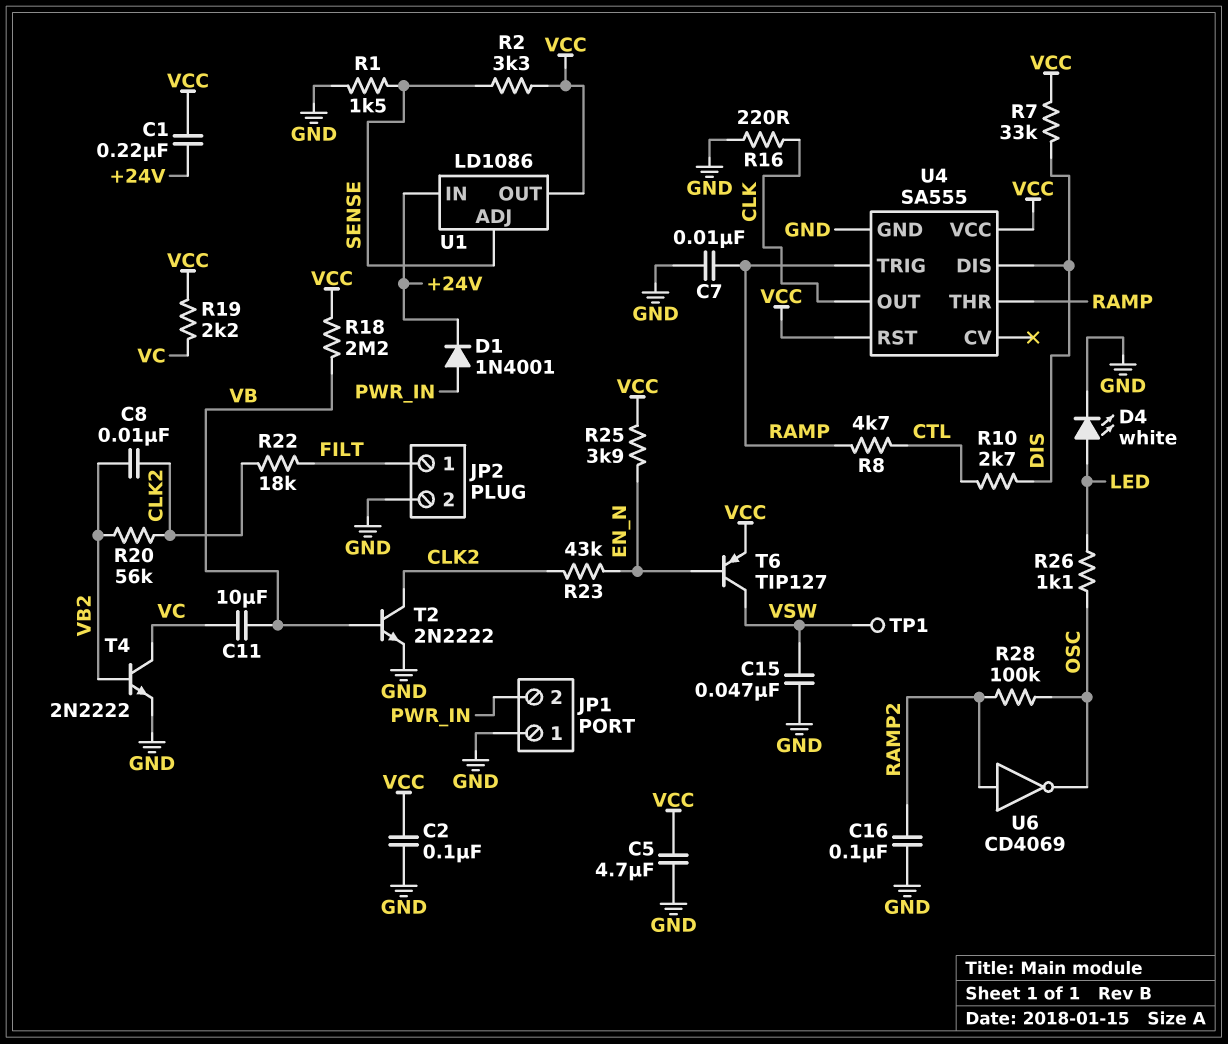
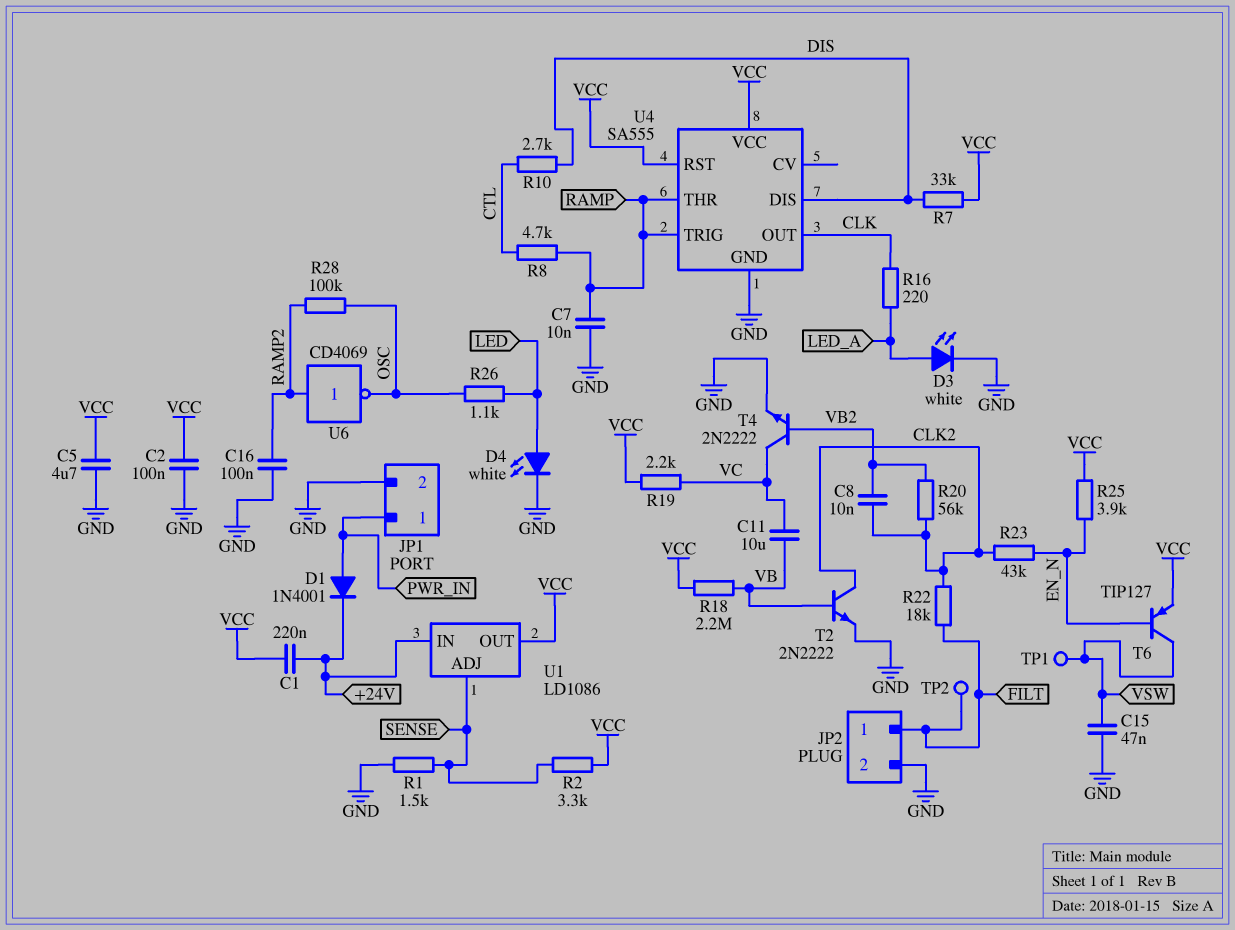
D3: none -> LED white (A LED_A, K GND)
JP1 pin 1: GND -> PWR_IN
JP1 pin 2: PWR_IN -> GND
R16: 220 (CLK, GND) -> 220 (CLK, LED_A)
TP2: none -> test point (FILT)

